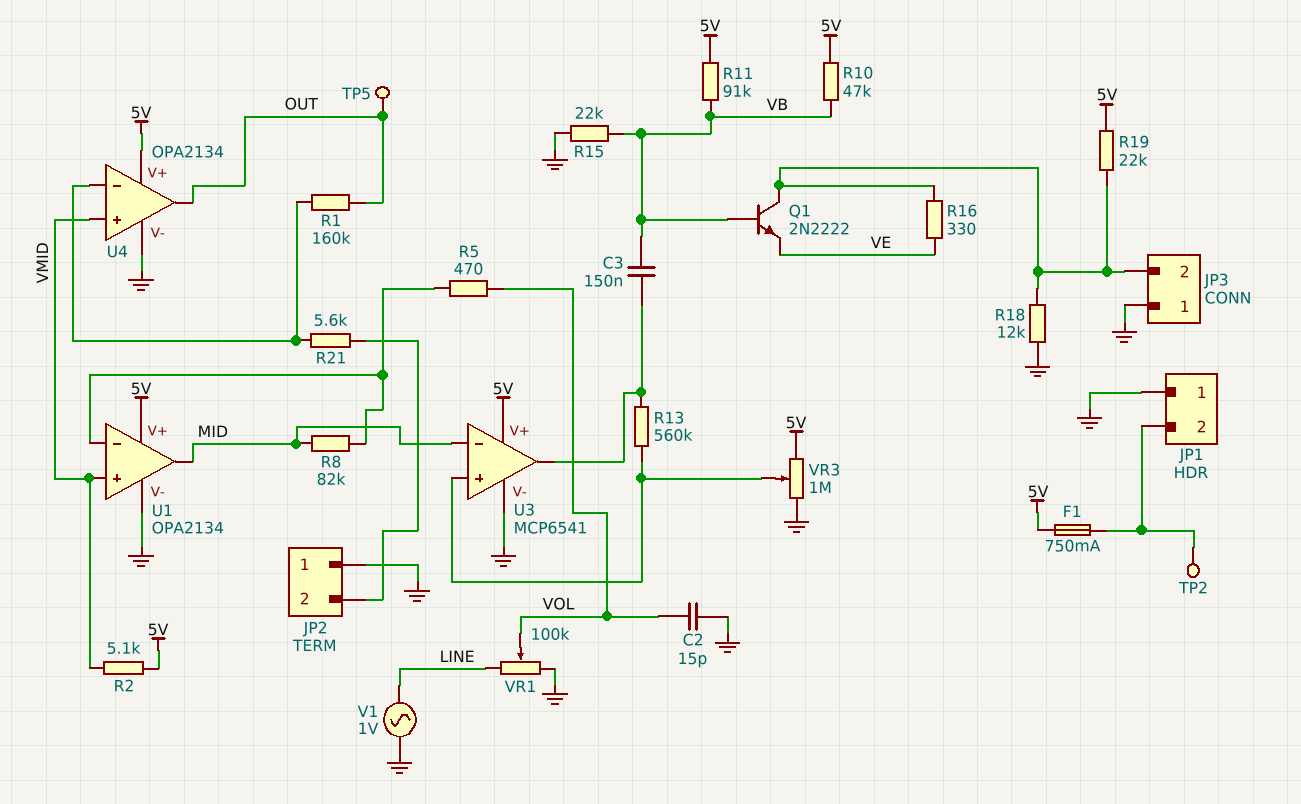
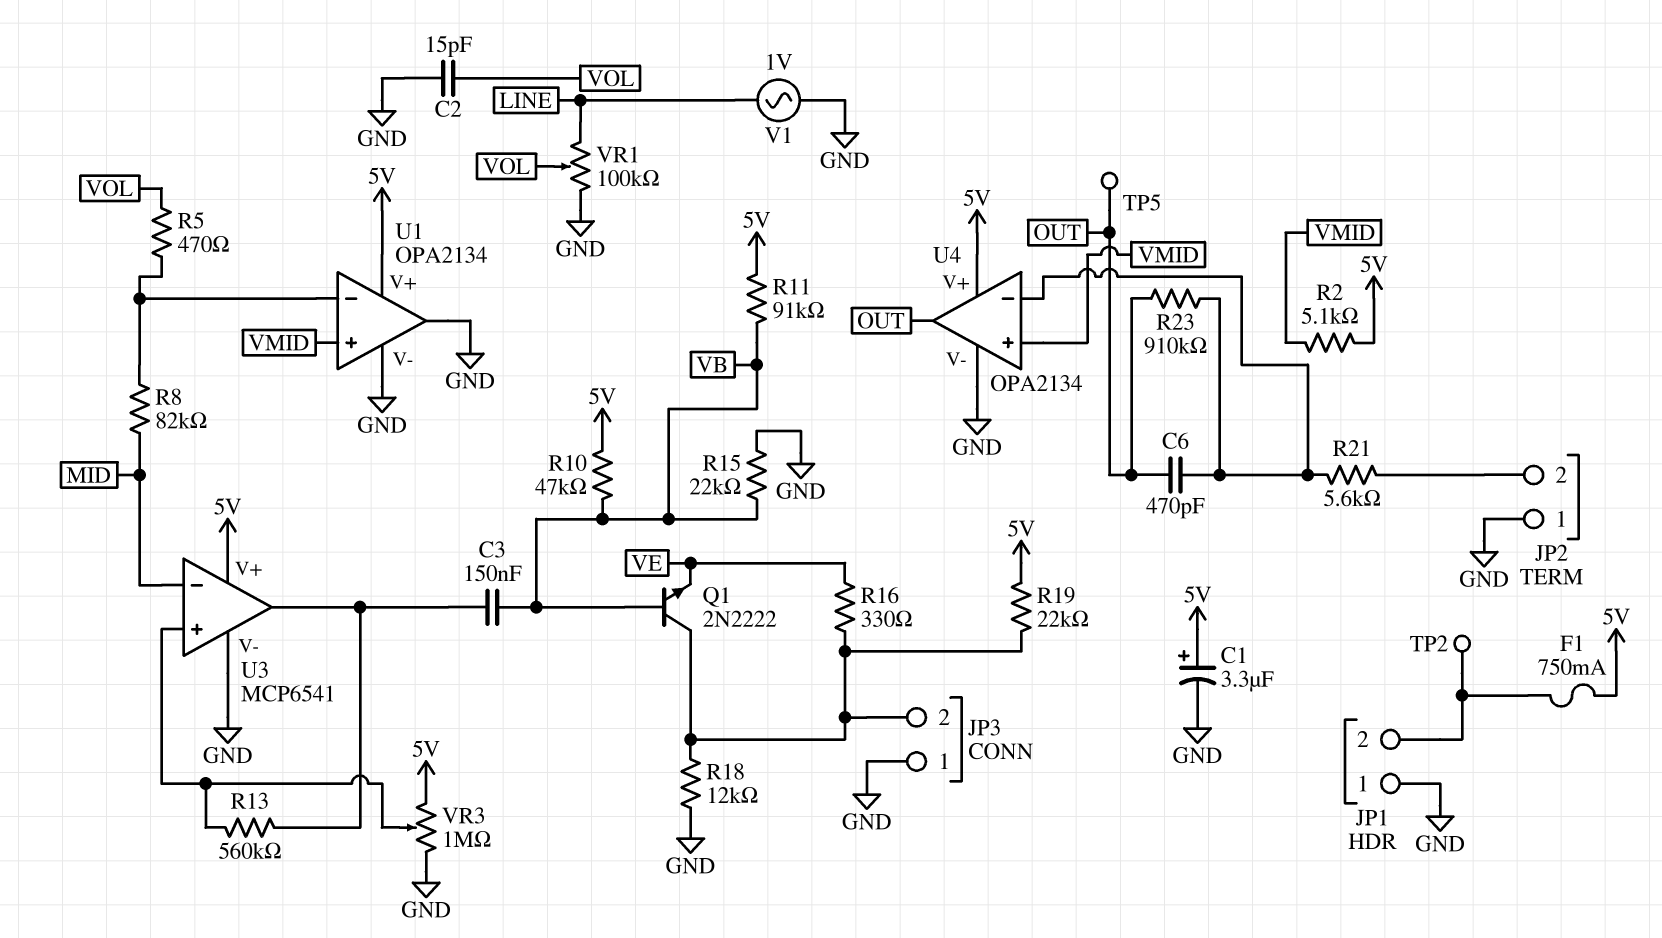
C1: none -> 3.3uF (plus 5V, minus GND)
C6: none -> 470pF (OUT, U4/in-)
R1: 160k (OUT, U4/in-) -> none
R23: none -> 910k (OUT, U4/in-)
U1 pin out: MID -> GND

